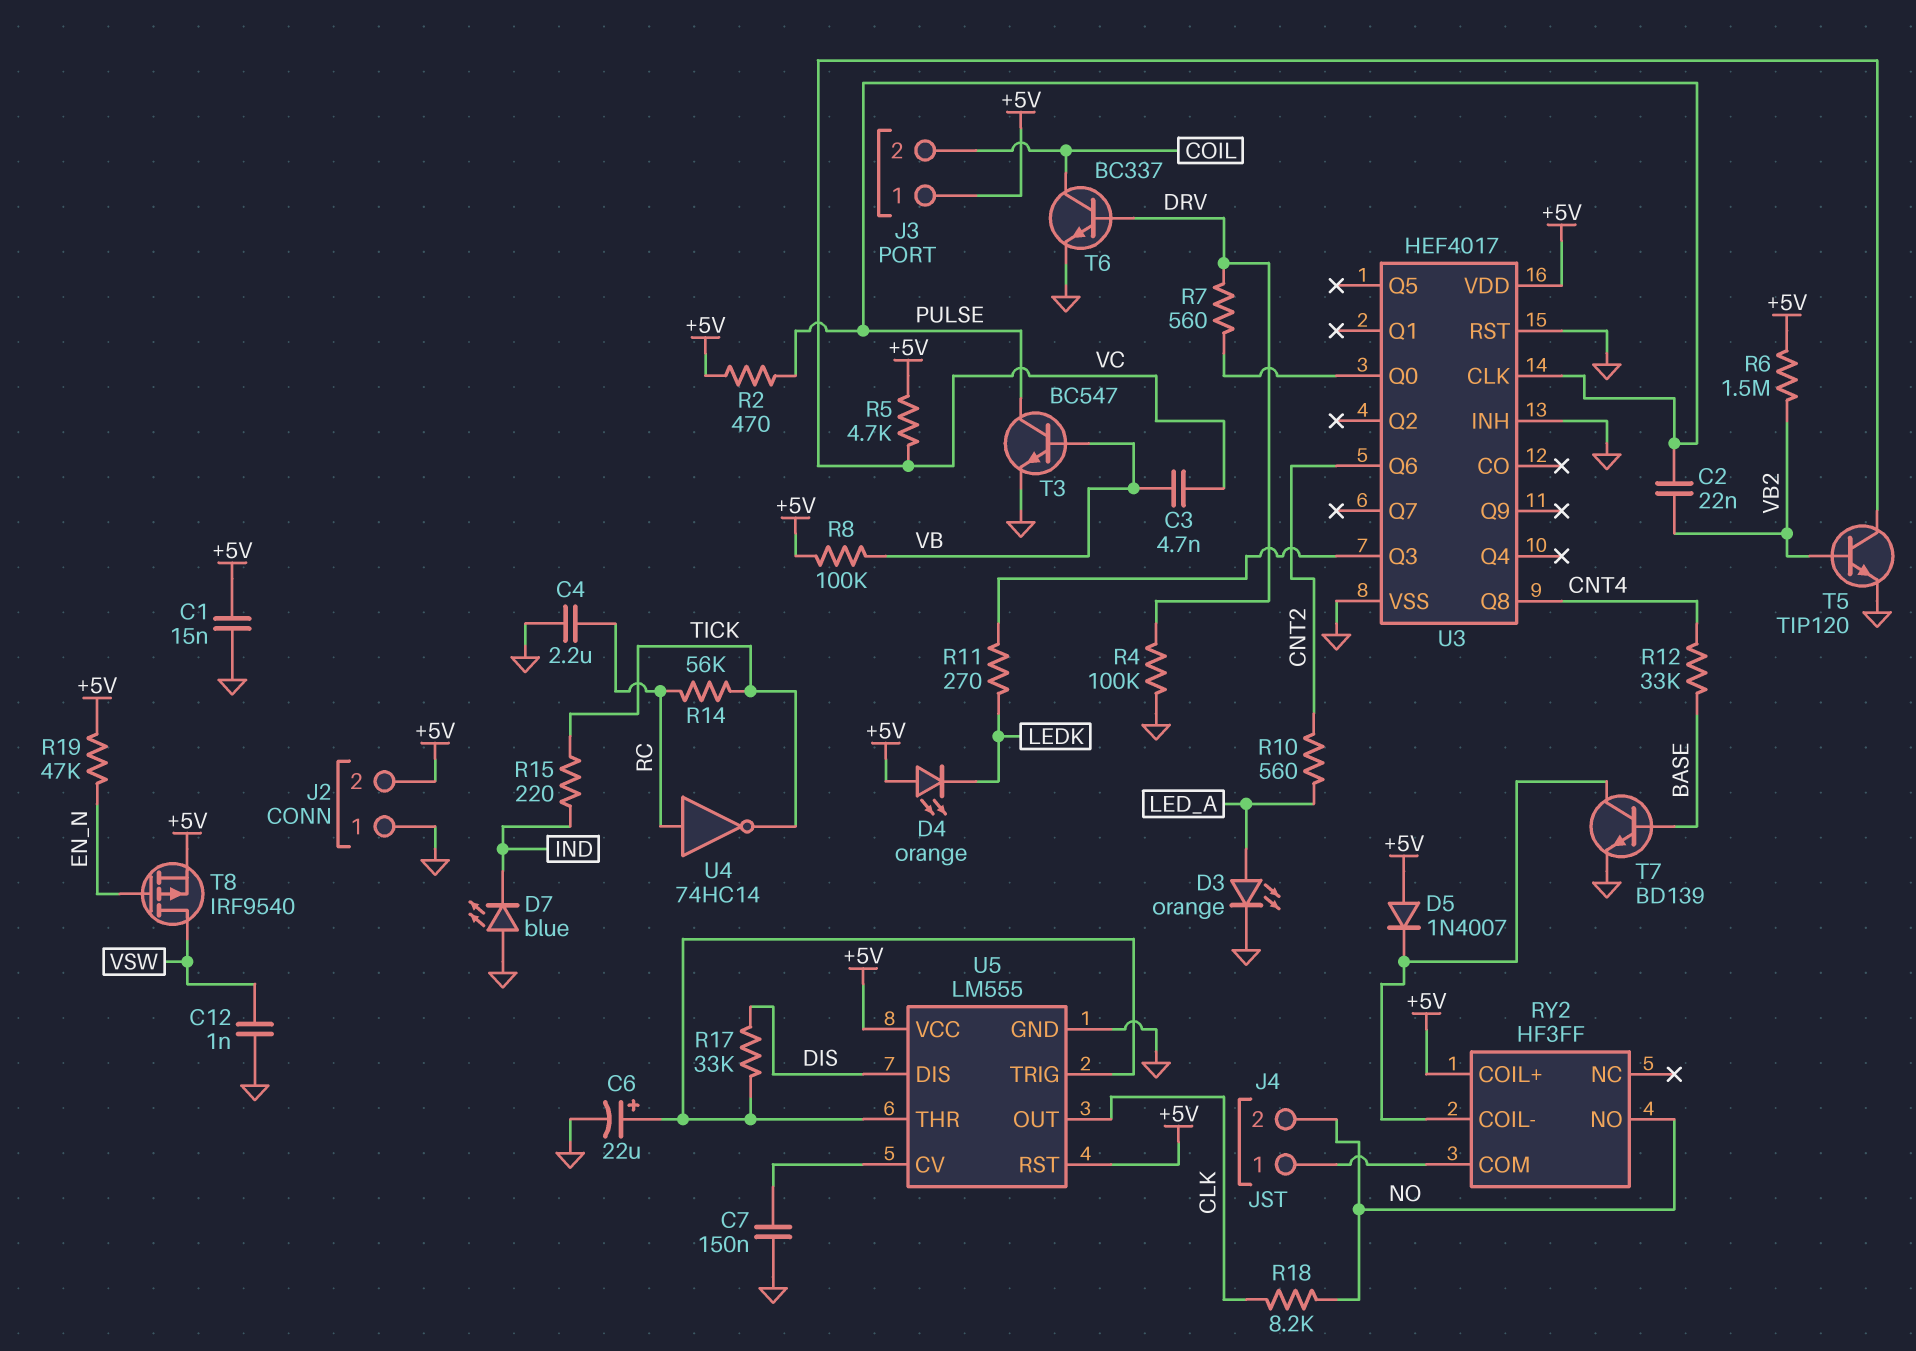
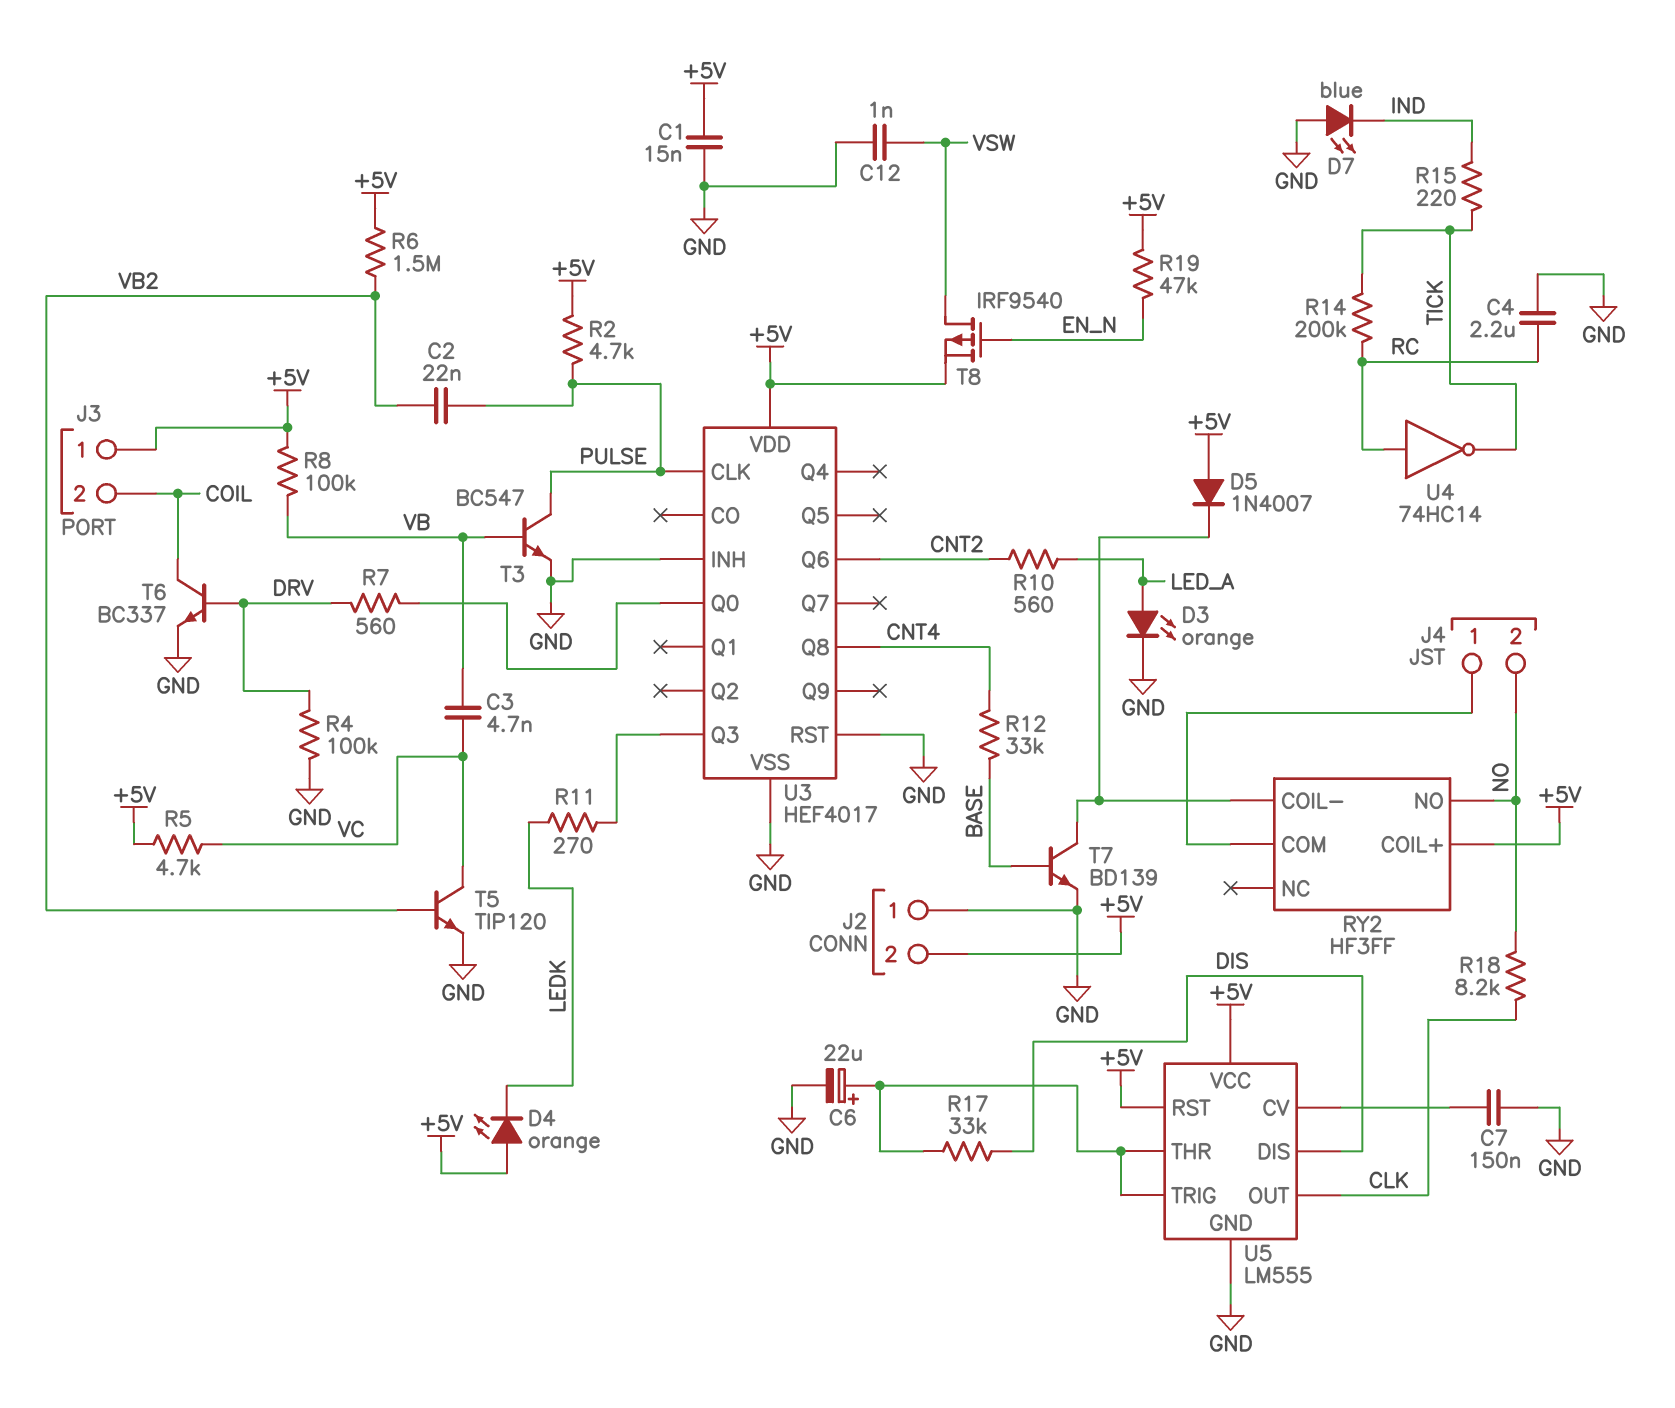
R2: 470 (+5V, PULSE) -> 4.7k (+5V, PULSE)
R14: 56k (RC, TICK) -> 200k (RC, TICK)

